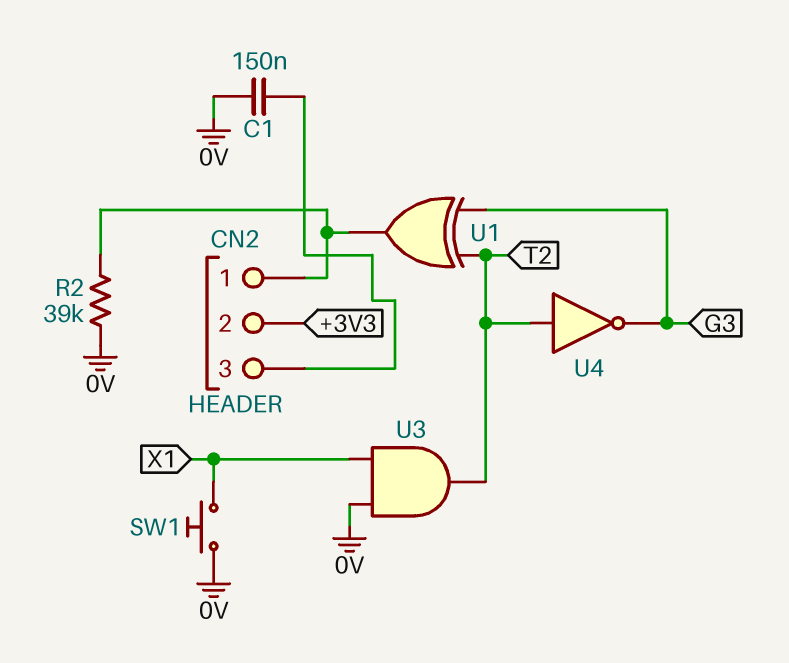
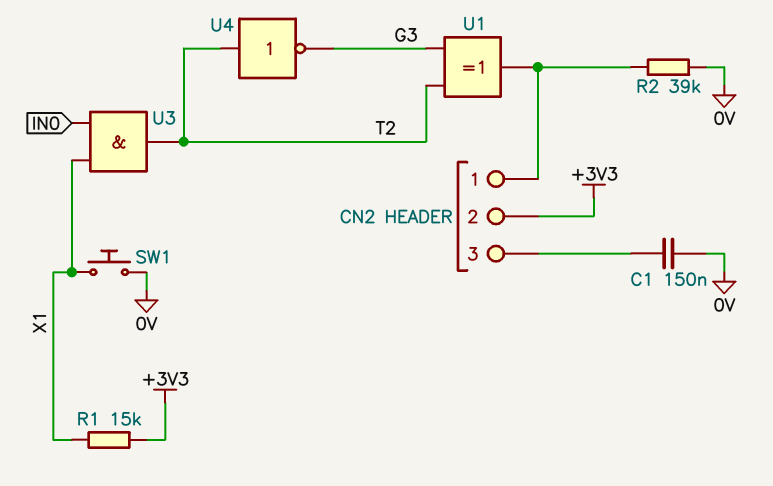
R1: none -> 15k (+3V3, X1)
U3: AND (in 0V, in X1, out T2) -> AND (in IN0, in X1, out T2)

